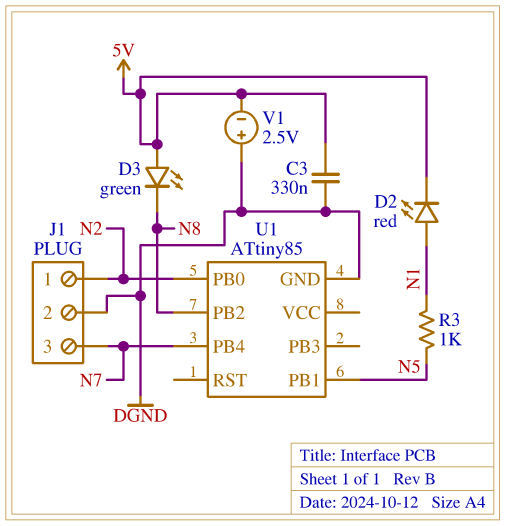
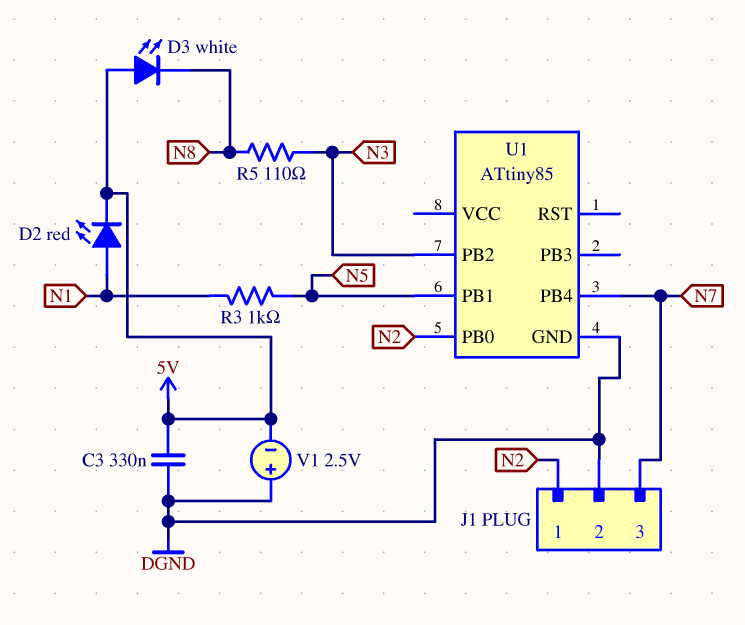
D3: LED green (A 5V, K N8) -> LED white (A 5V, K N8)
R5: none -> 110 (N3, N8)
U1 pin PB2: N8 -> N3

